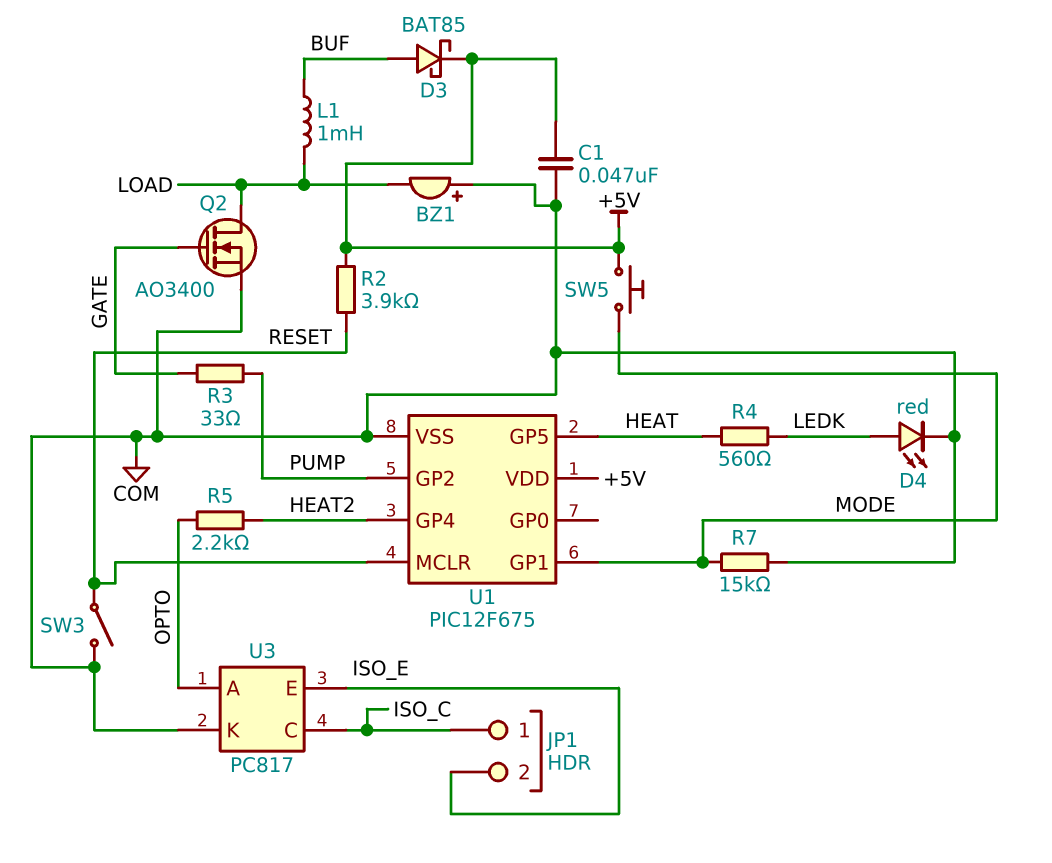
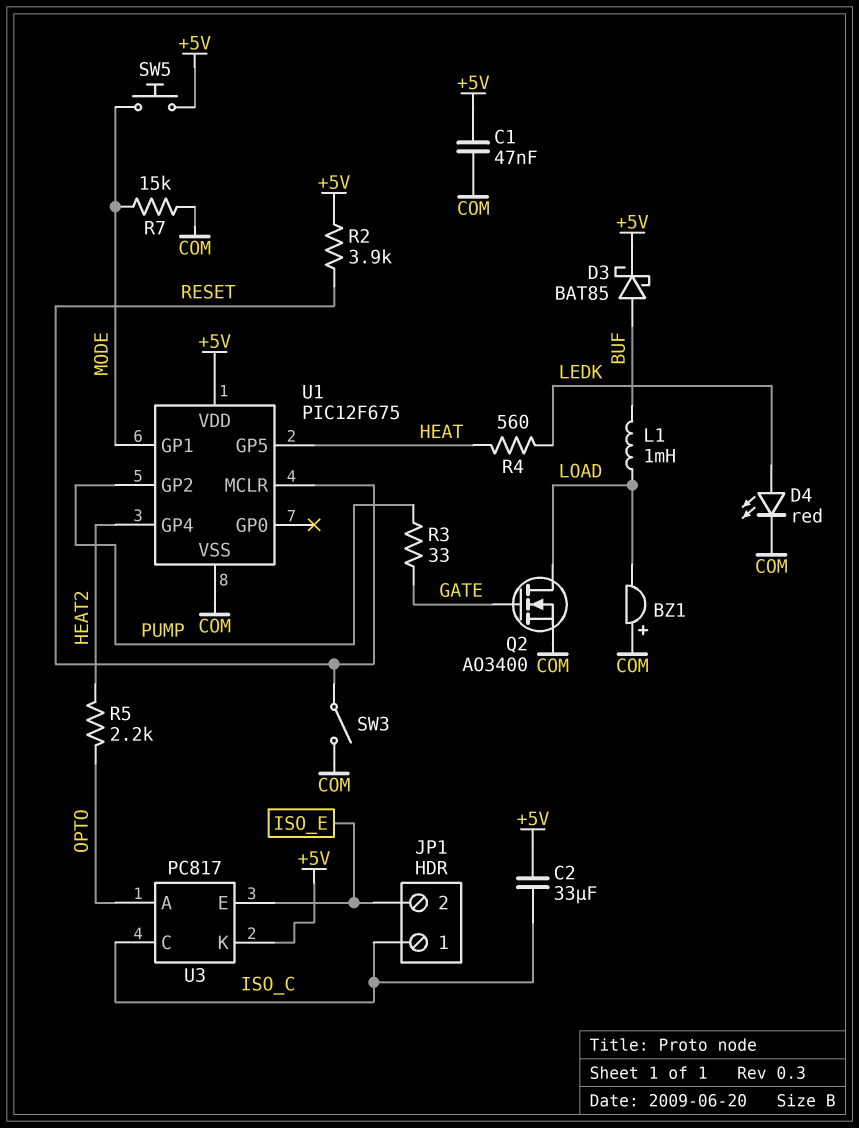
C2: none -> 33uF (+5V, ISO_C)
U3 pin K: COM -> +5V

